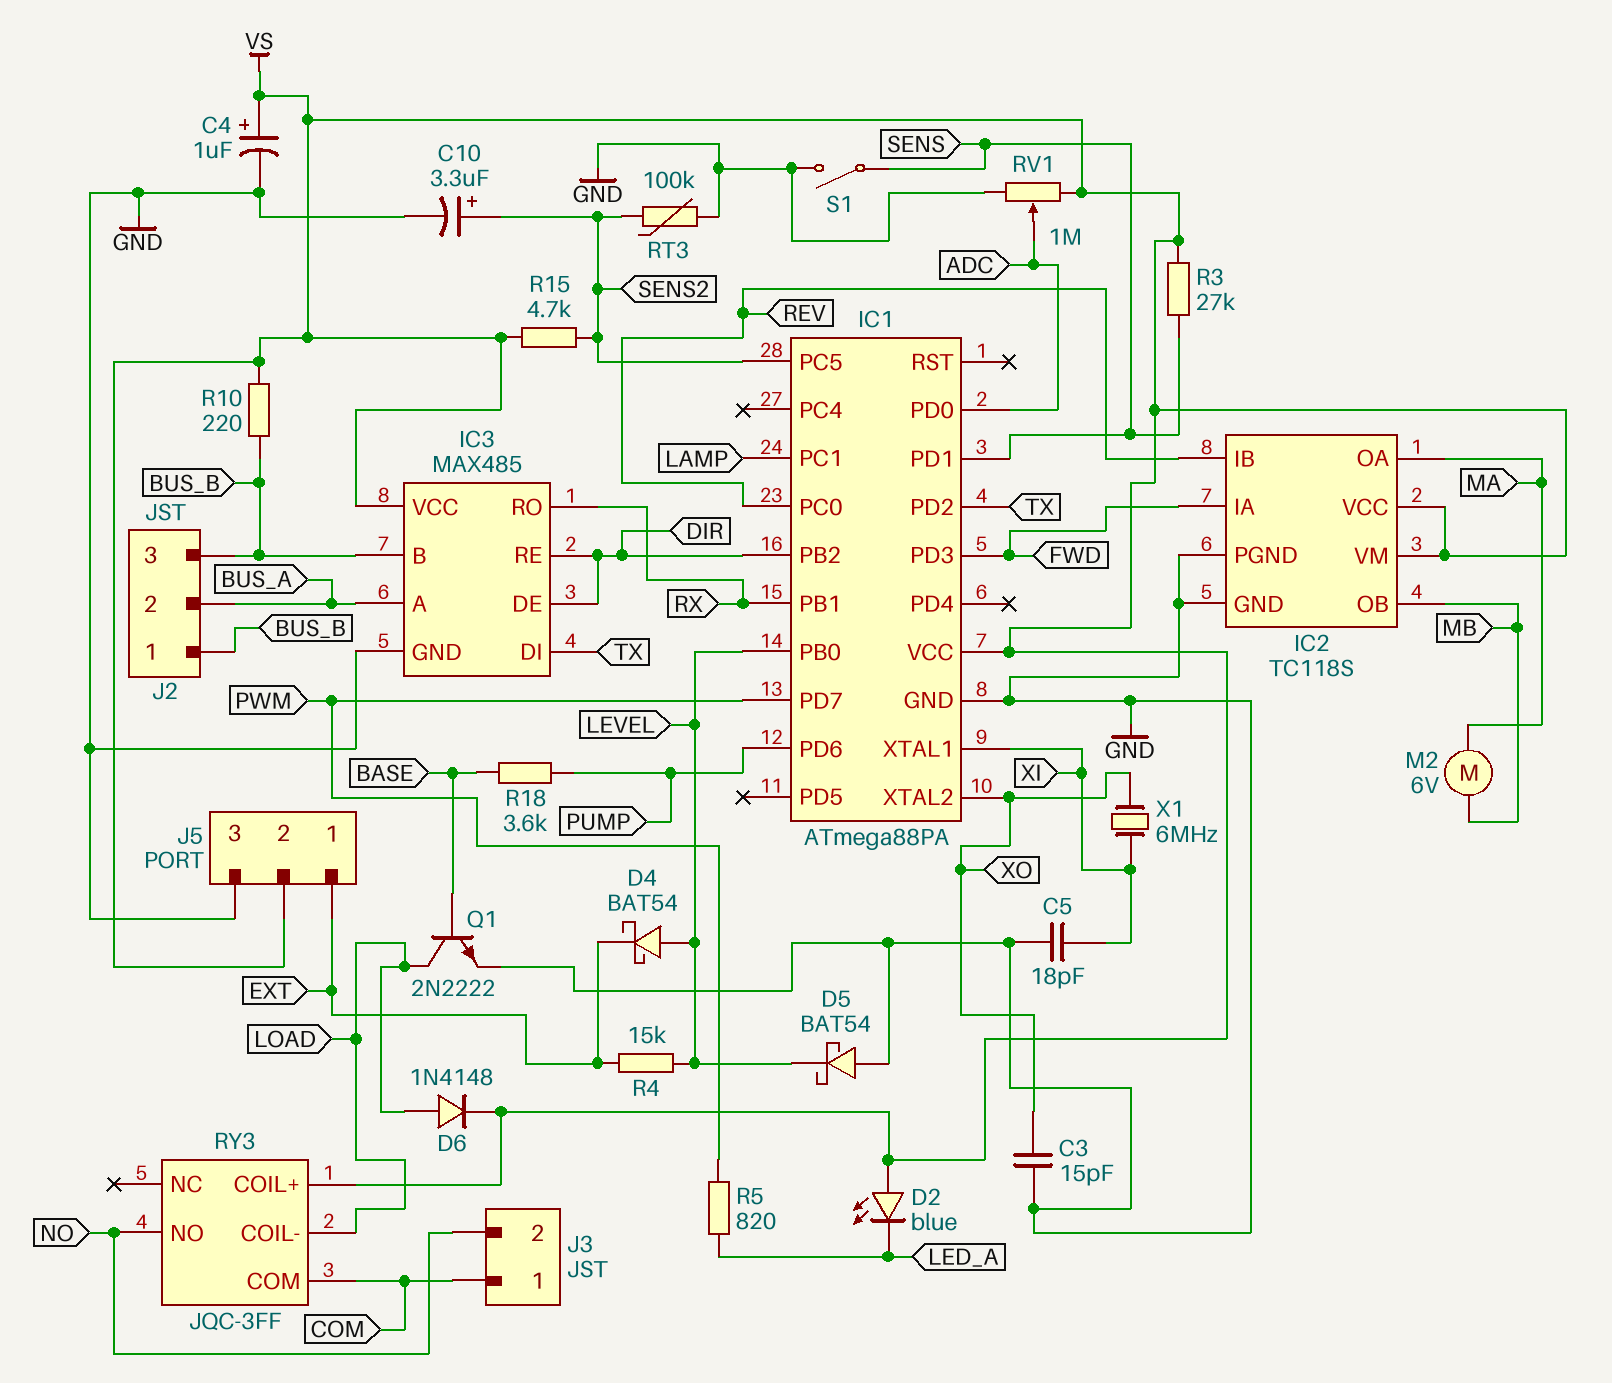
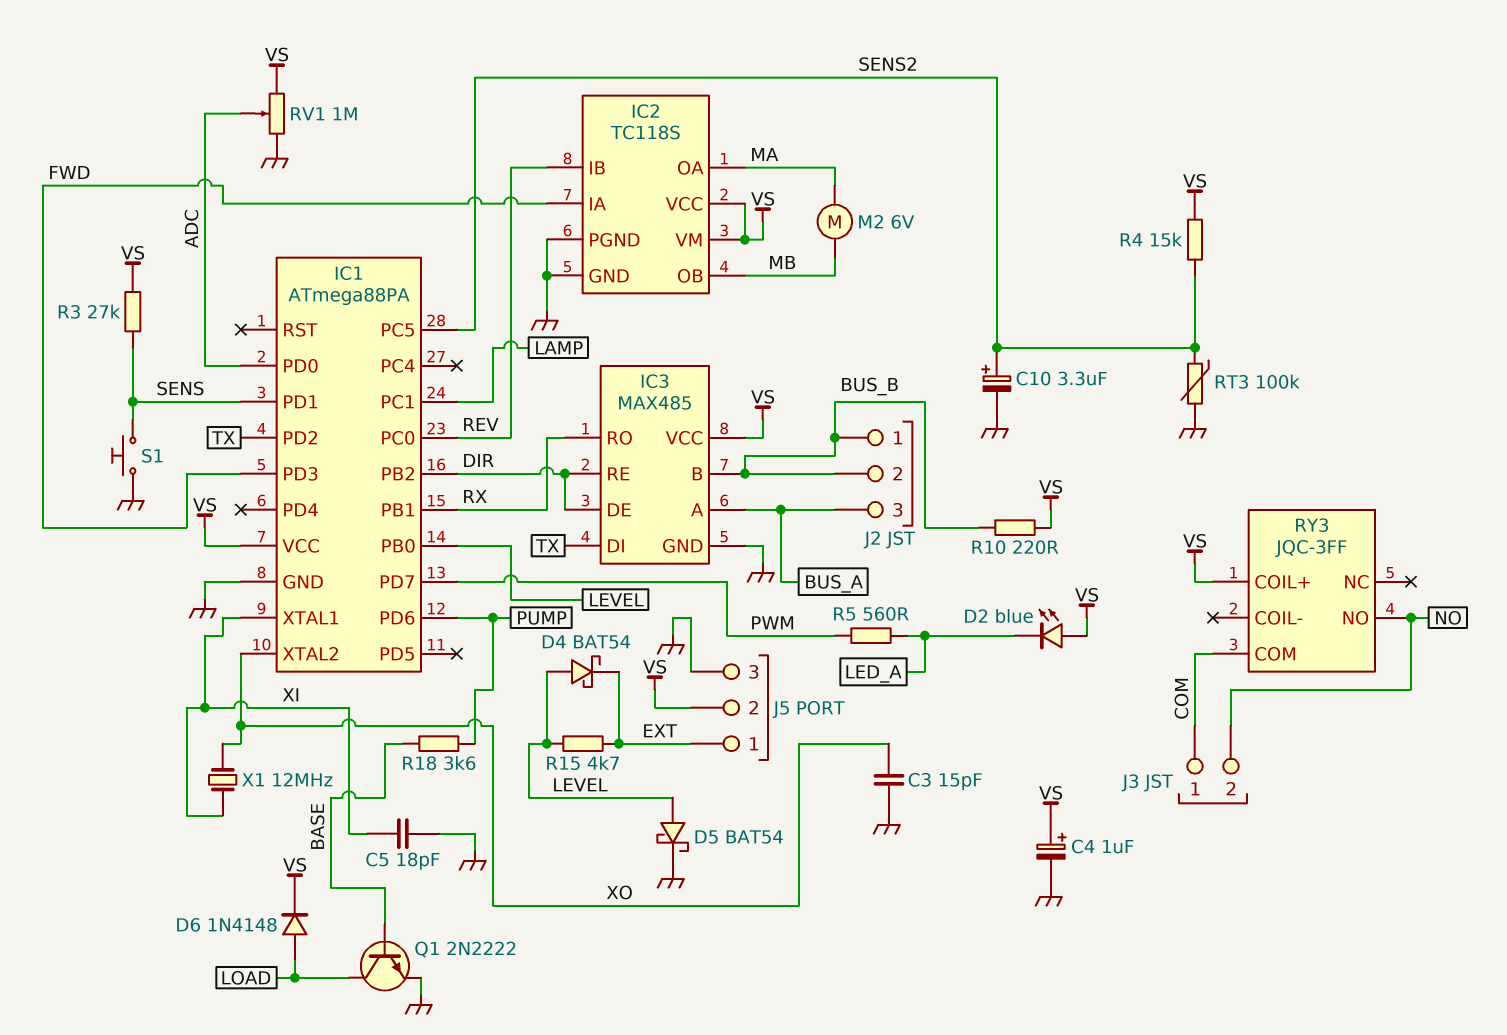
D5: schottky BAT54 (A GND, K LEVEL) -> schottky BAT54 (A LEVEL, K GND)
J2 pin 2: BUS_A -> BUS_B
J2 pin 3: BUS_B -> BUS_A
R4: 15k (EXT, LEVEL) -> 15k (SENS2, VS)
R5: 820 (LED_A, PWM) -> 560 (LED_A, PWM)
R15: 4.7k (SENS2, VS) -> 4.7k (EXT, LEVEL)
RY3 pin COIL-: LOAD -> none
S1: switch (GND, SENS) -> button (GND, SENS)
X1: 6MHz (XI, XO) -> 12MHz (XI, XO)

